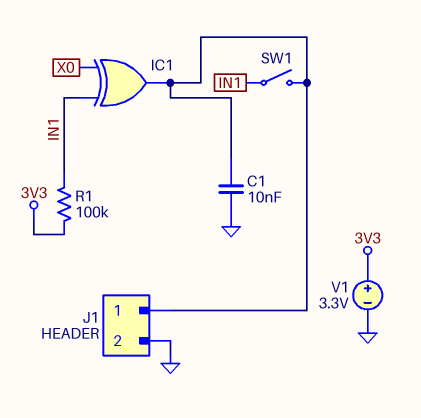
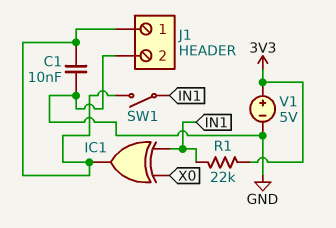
R1: 100k (3V3, IN1) -> 22k (3V3, IN1)
V1: 3.3V (plus 3V3, minus GND) -> 5V (plus 3V3, minus GND)

